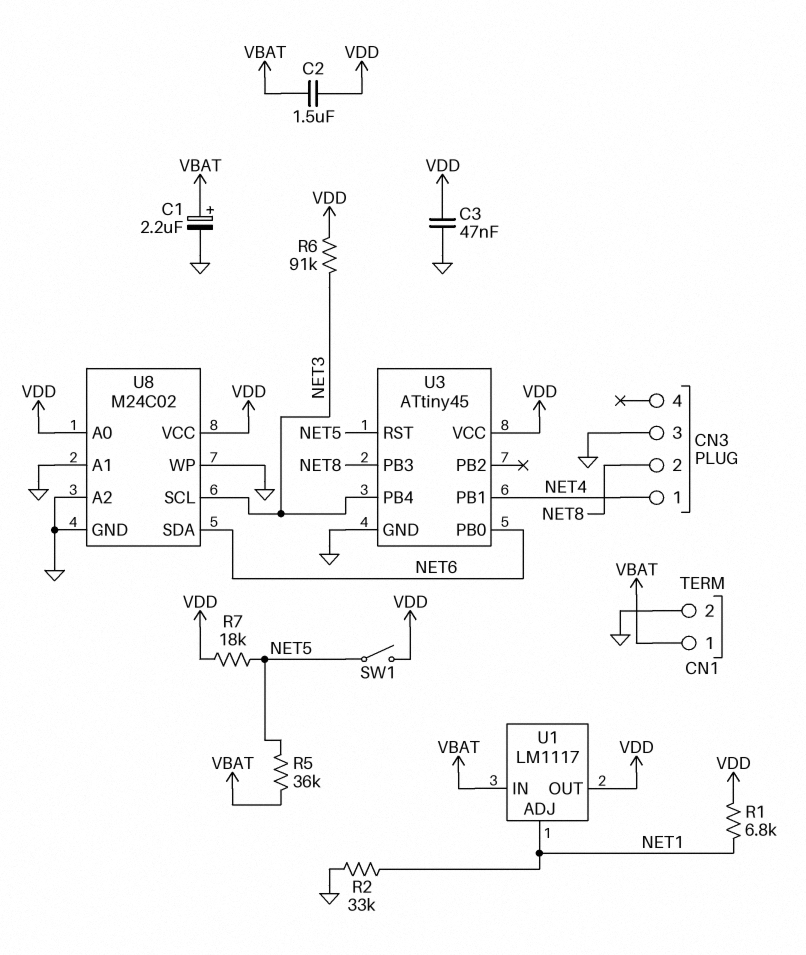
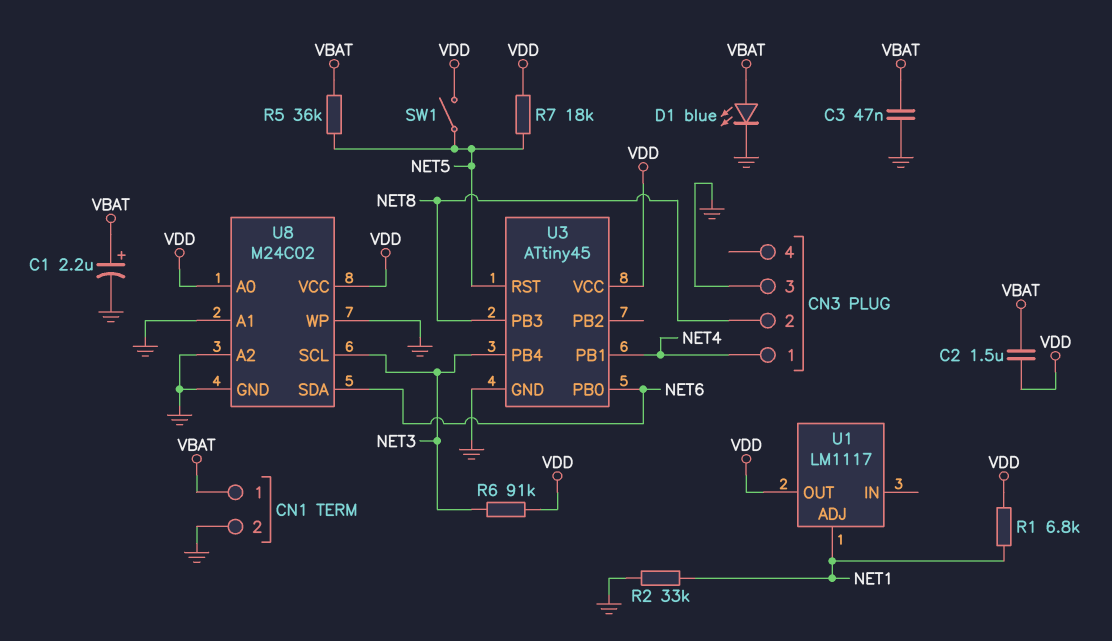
C3: 47nF (GND, VDD) -> 47nF (GND, VBAT)
D1: none -> LED blue (A VBAT, K GND)
U1 pin IN: VBAT -> none

